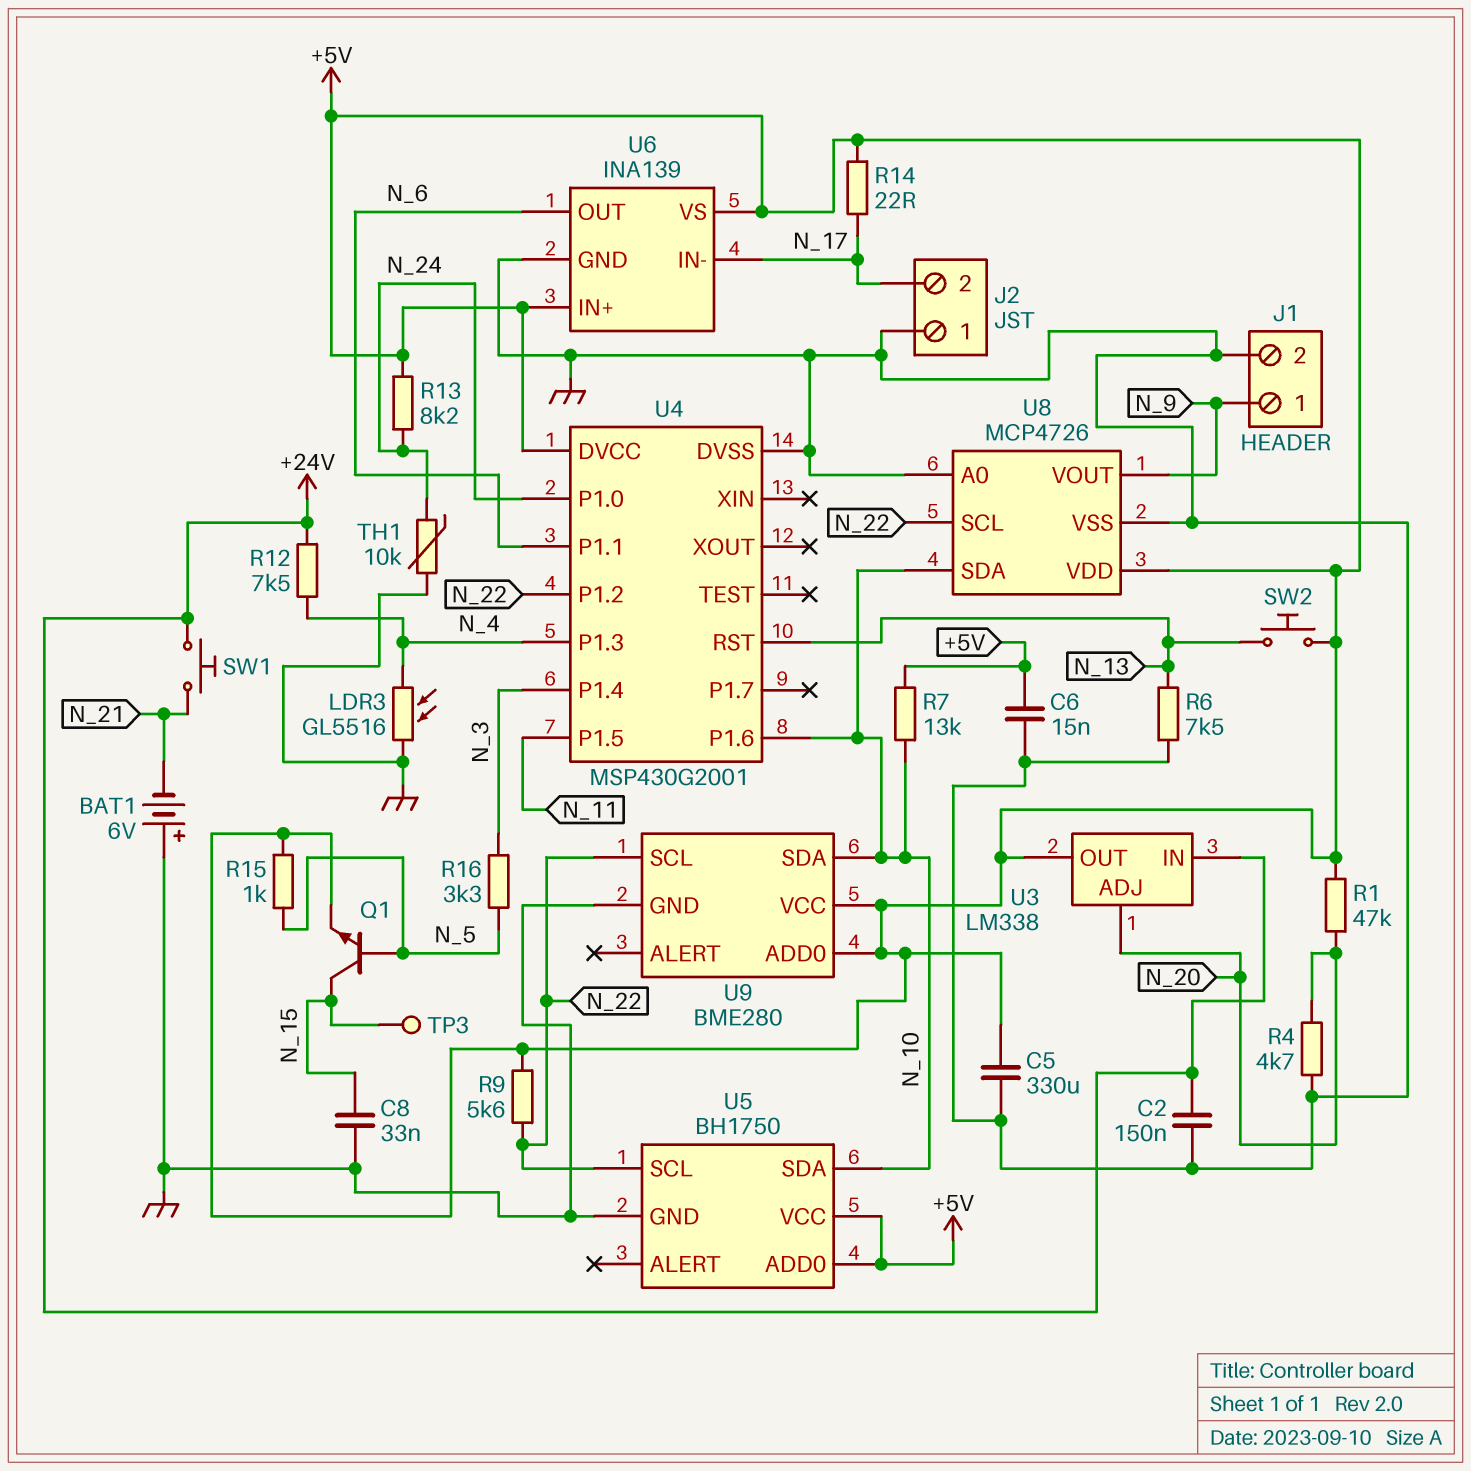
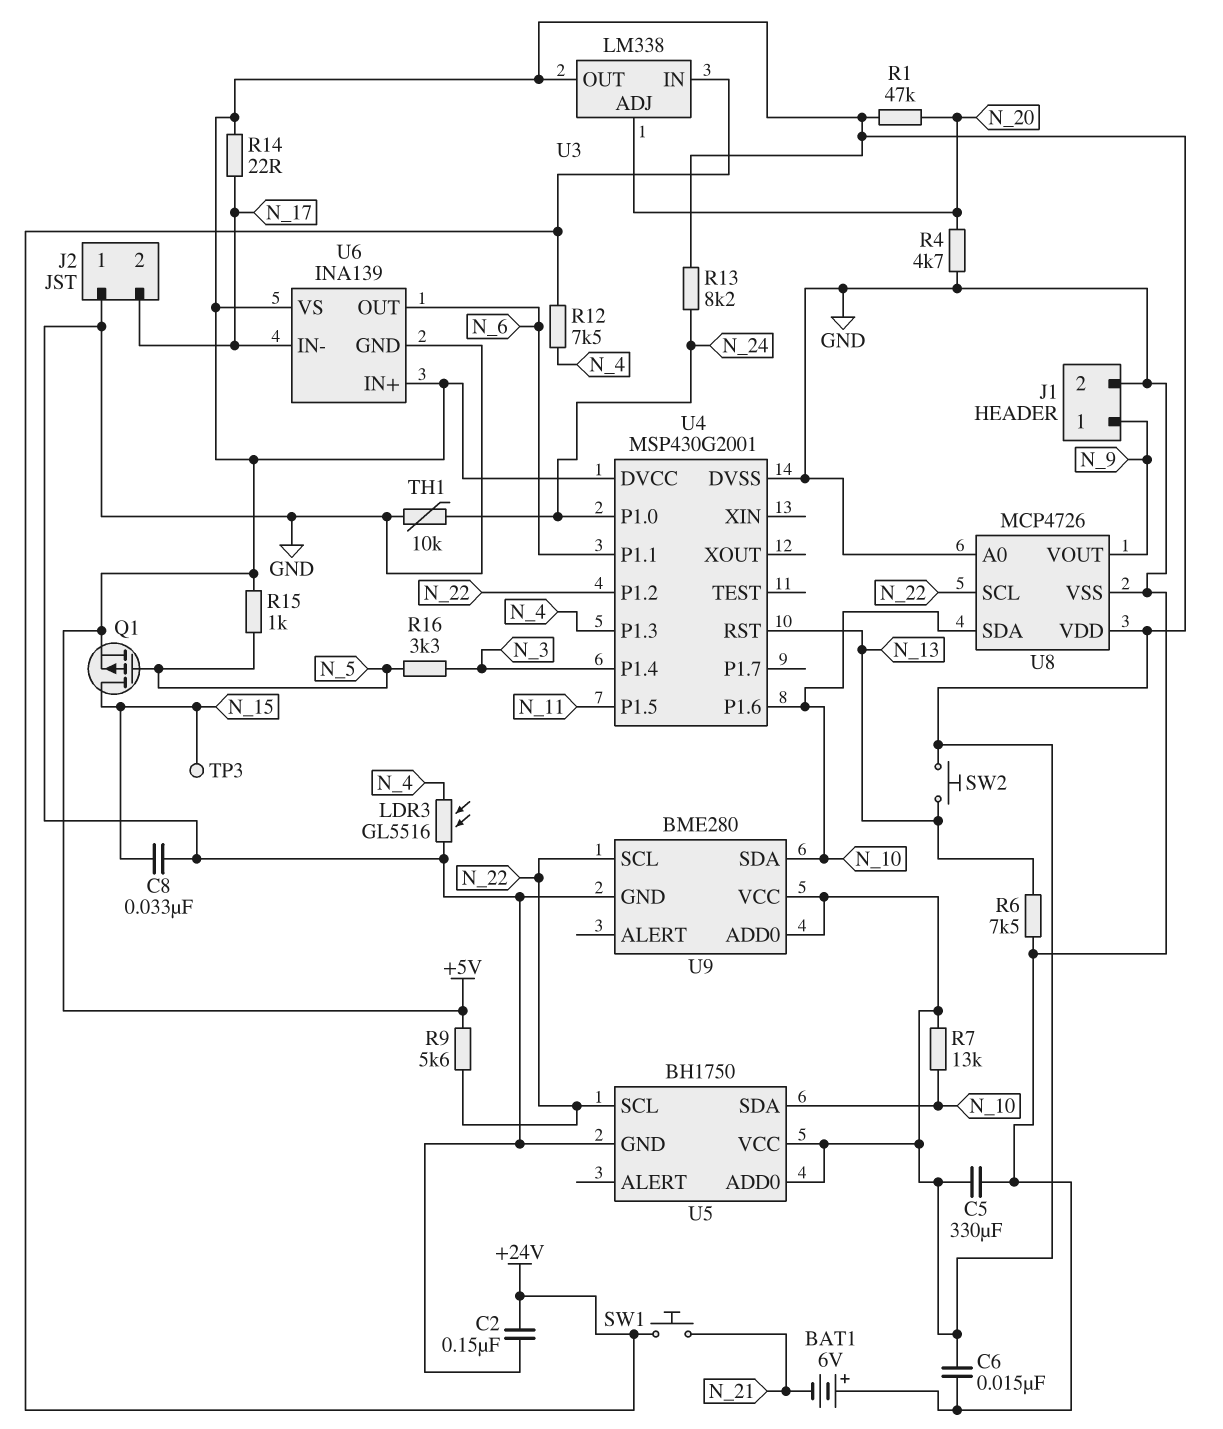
Q1: NPN (B N_5, C N_15, E +5V) -> PMOS (G N_5, D N_15, S +5V)

